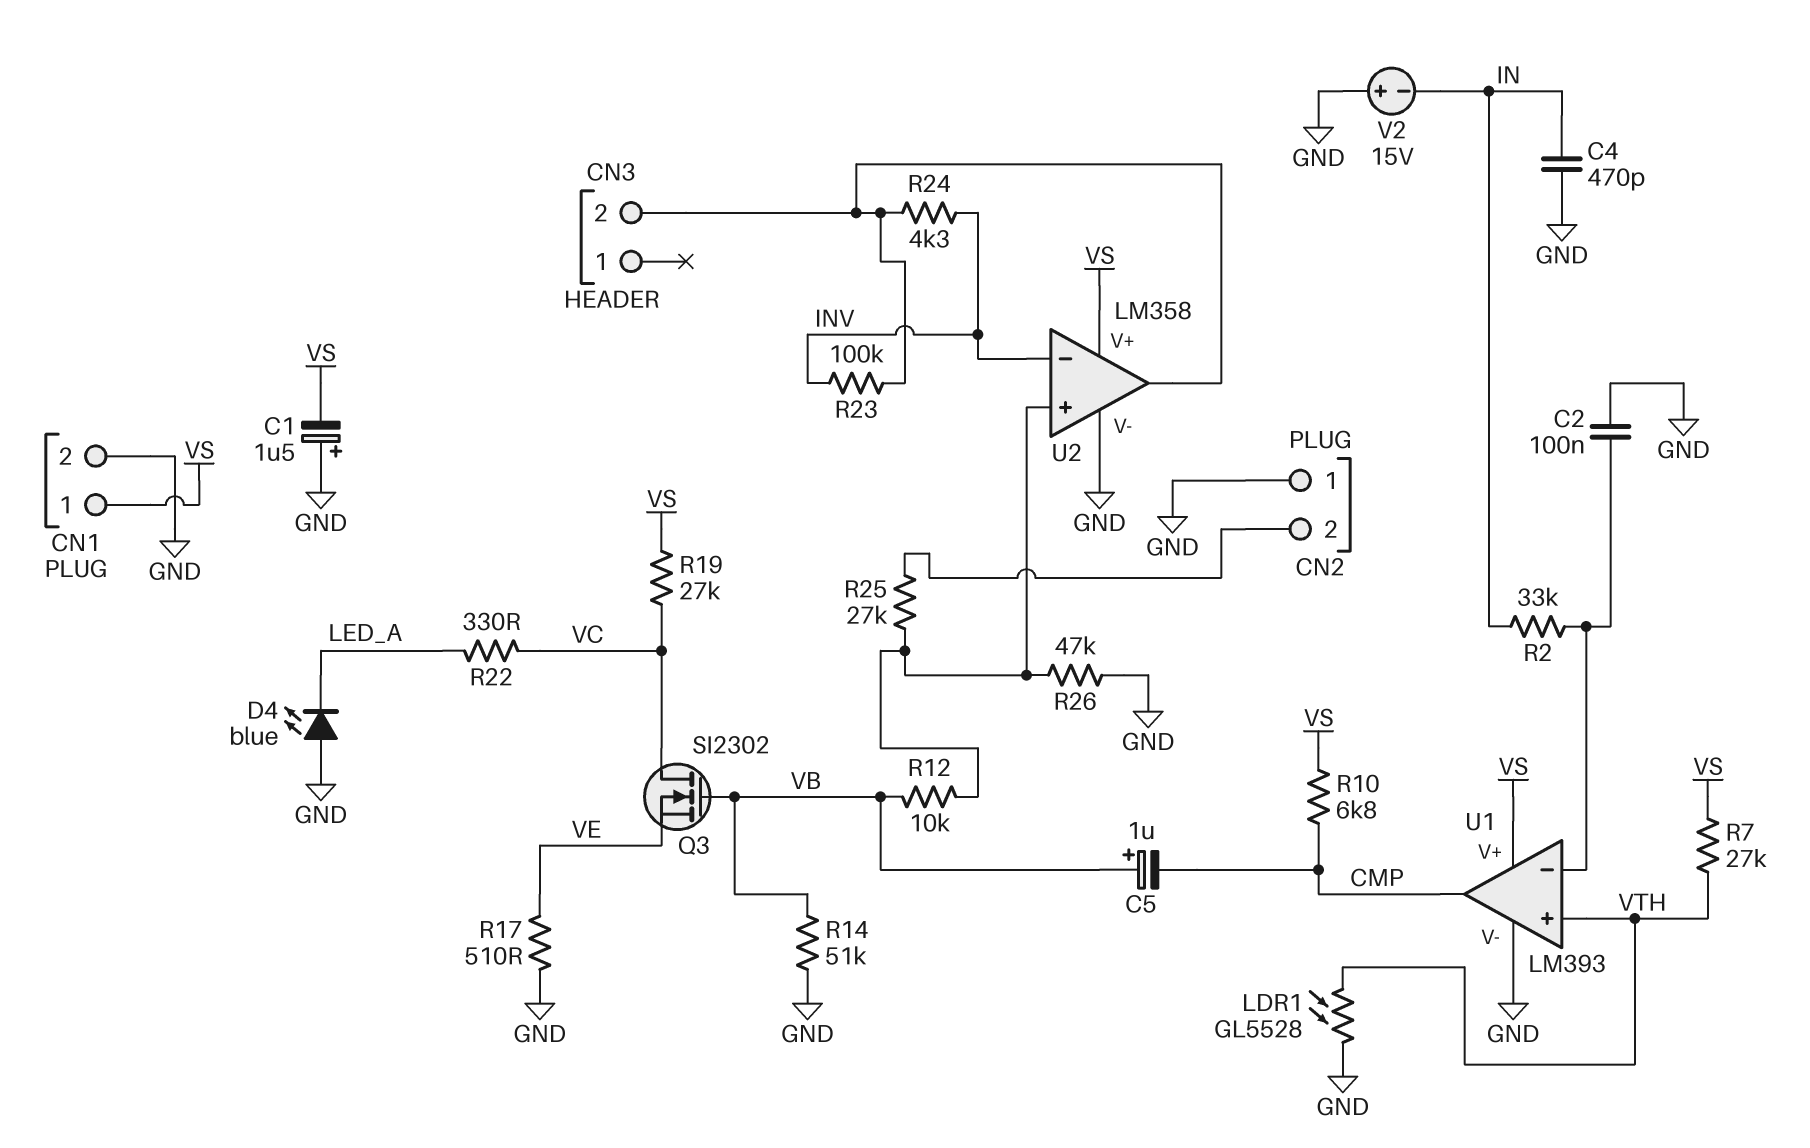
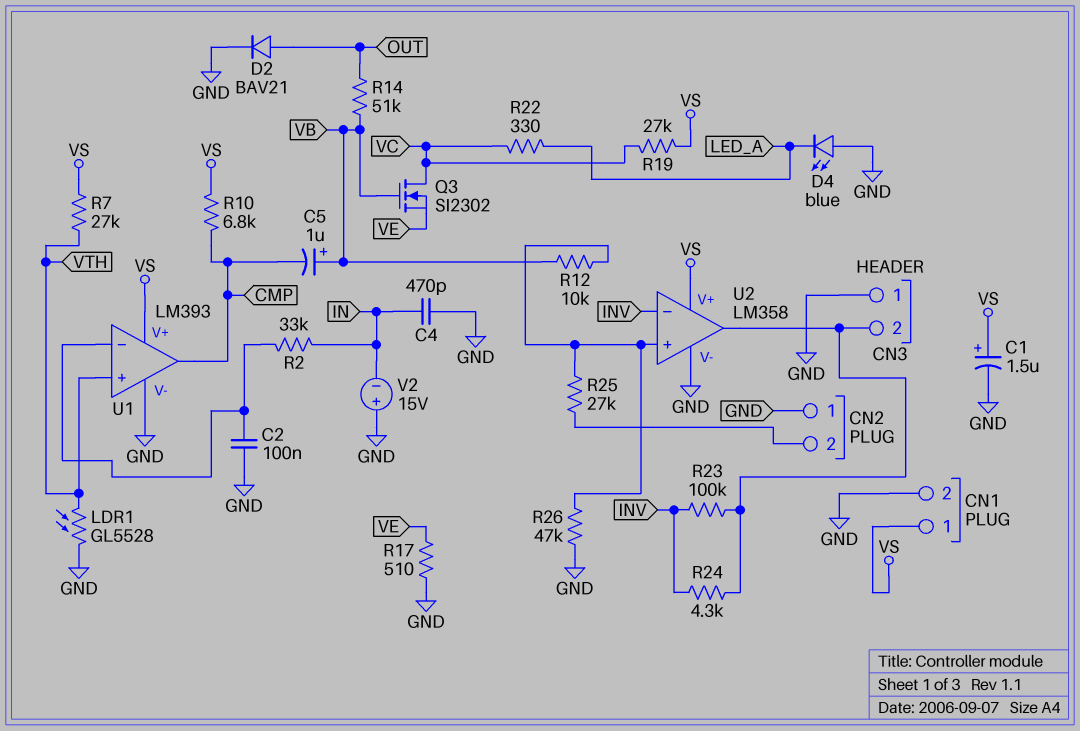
C1: 1.5uF (plus GND, minus VS) -> 1.5uF (plus VS, minus GND)
CN3 pin 1: none -> GND
D2: none -> diode BAV21 (A OUT, K GND)
R14: 51k (GND, VB) -> 51k (OUT, VB)

